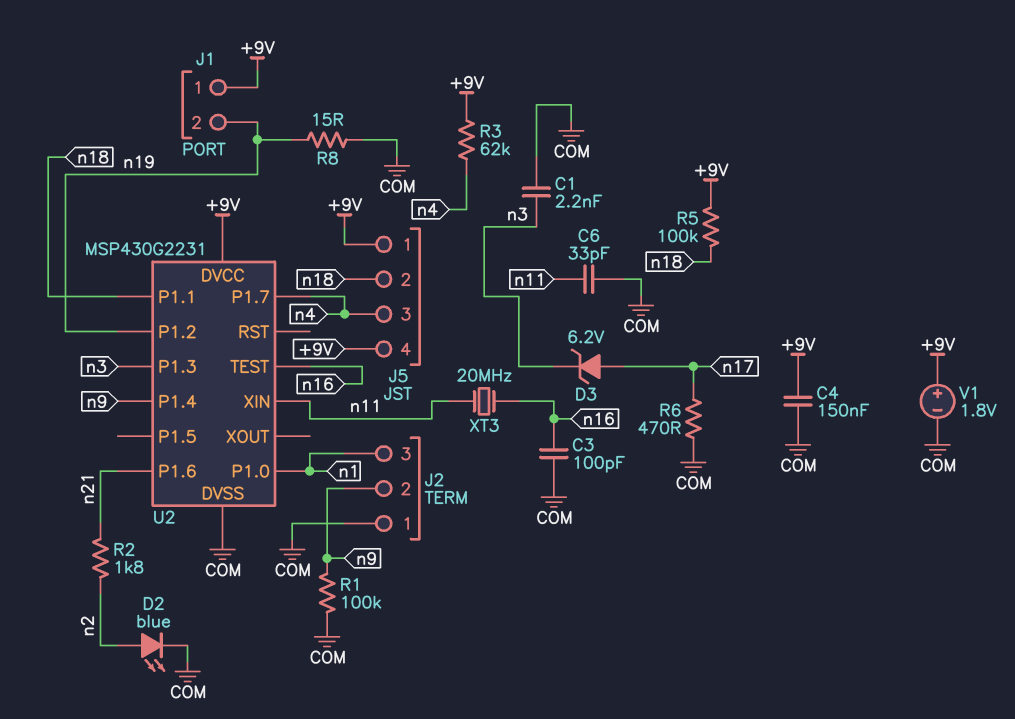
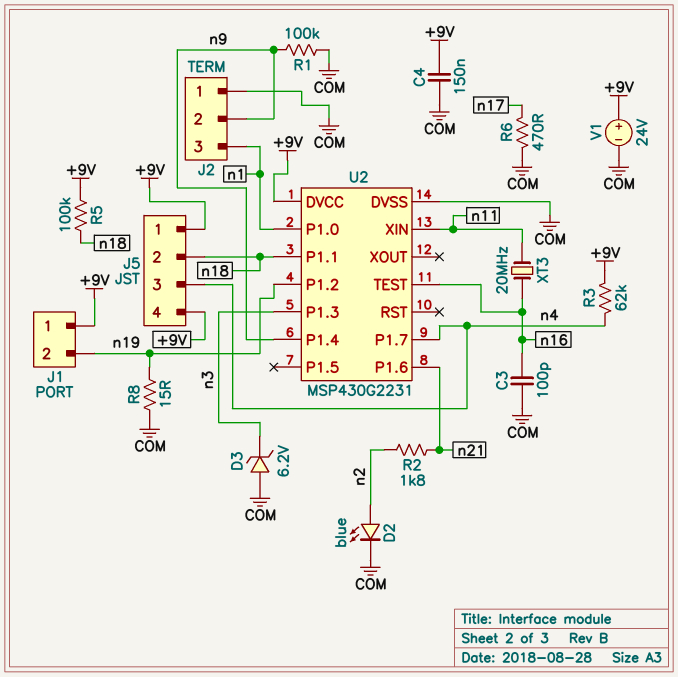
C1: 2.2nF (COM, n3) -> none
C6: 33pF (COM, n11) -> none
D3: zener 6.2V (A n17, K n3) -> zener 6.2V (A COM, K n3)
V1: 1.8V (plus +9V, minus COM) -> 24V (plus +9V, minus COM)

